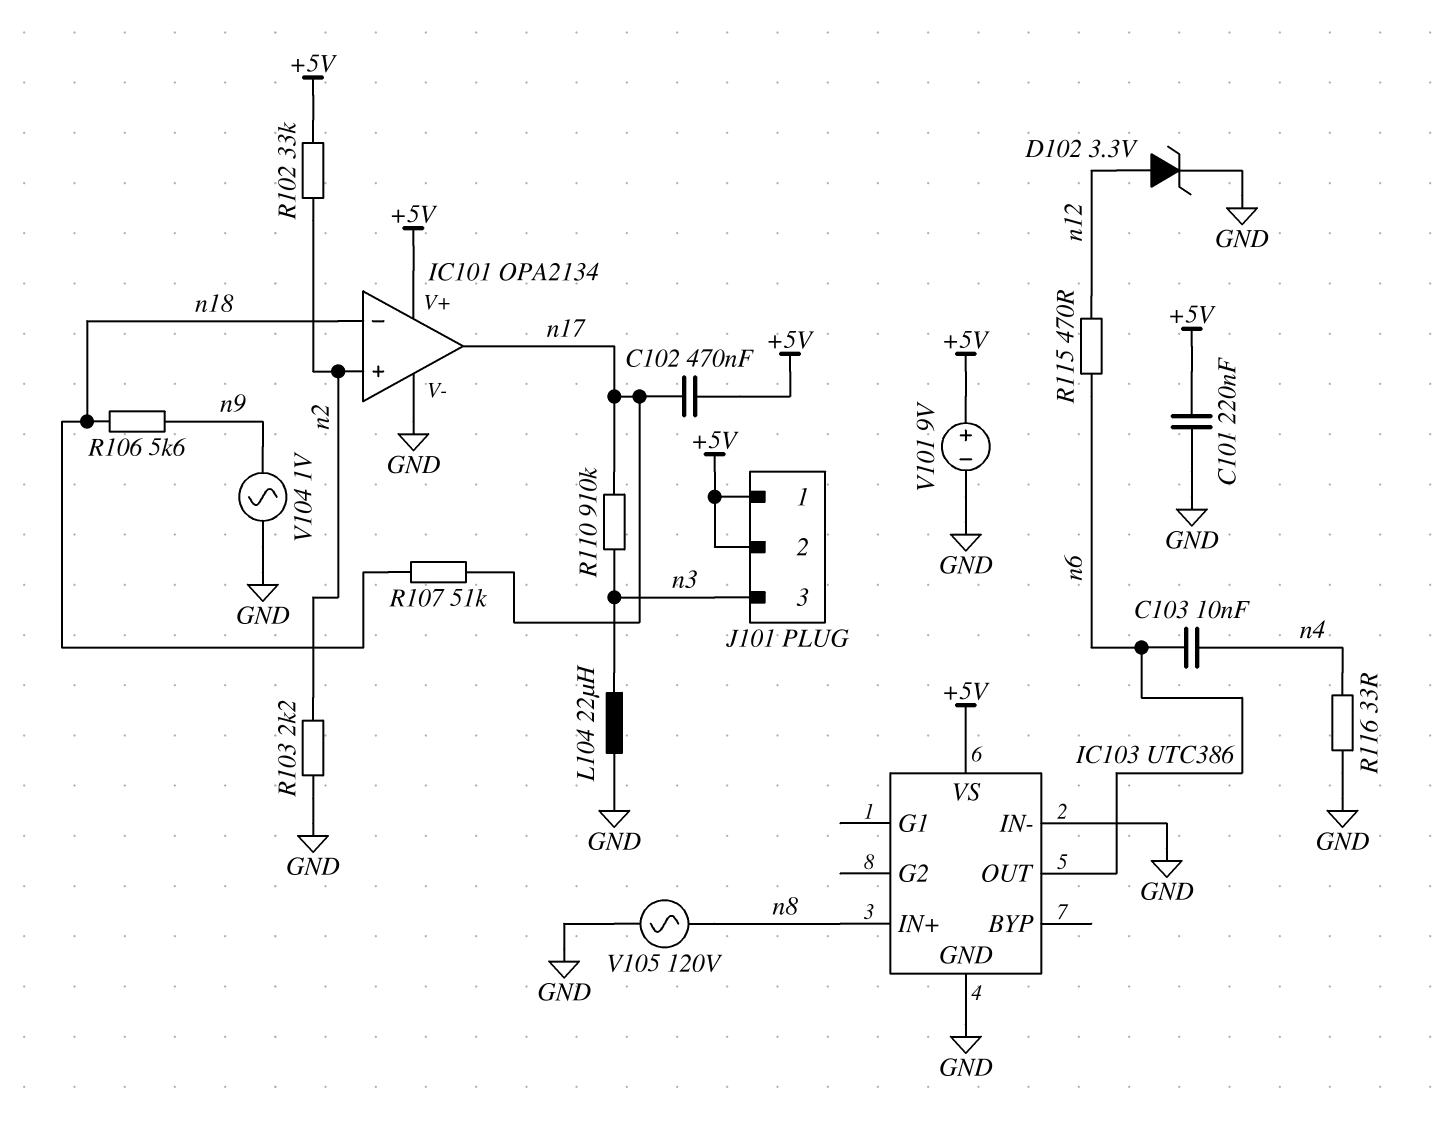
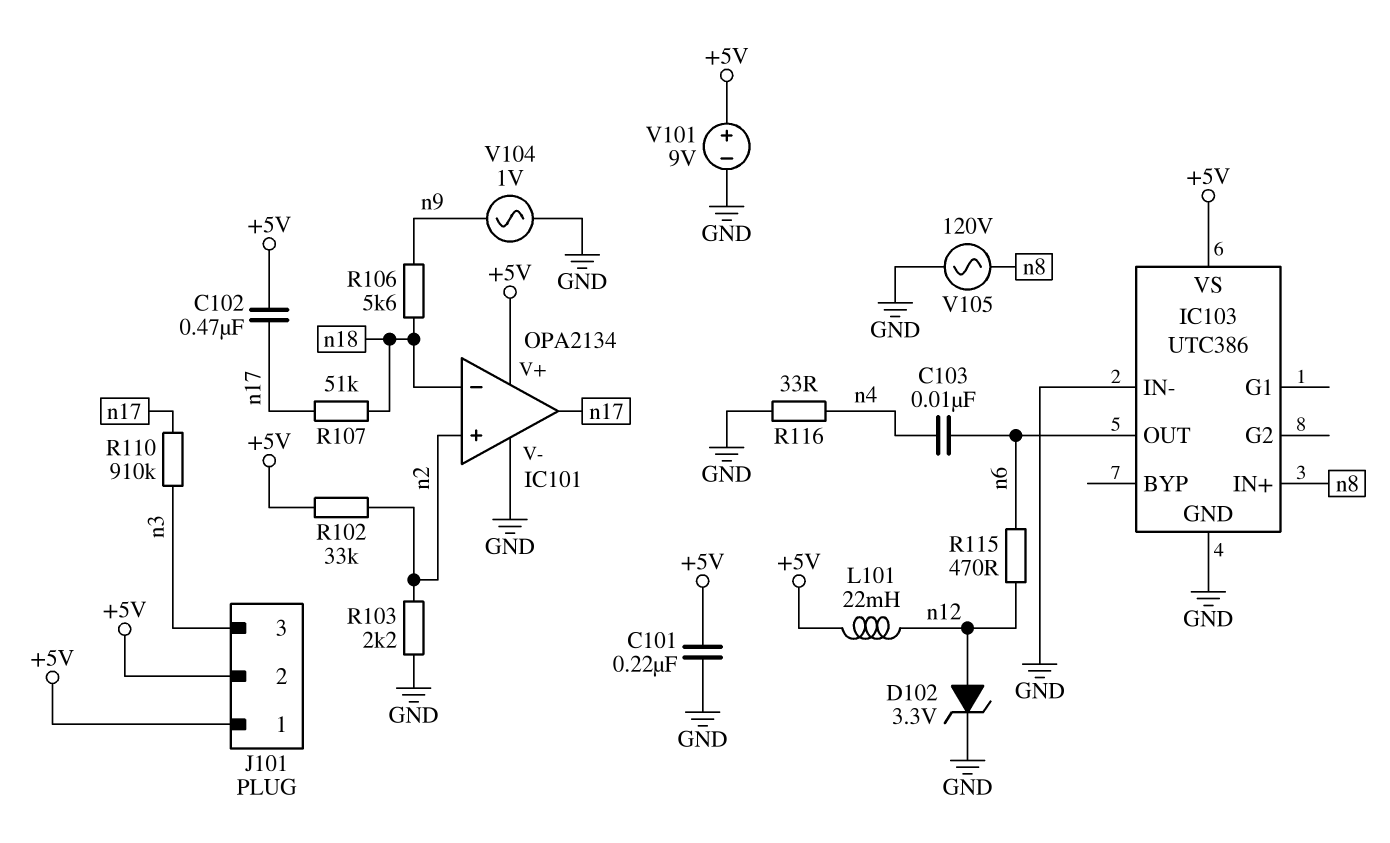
L101: none -> 22mH (+5V, n12)
L104: 22uH (GND, n3) -> none

